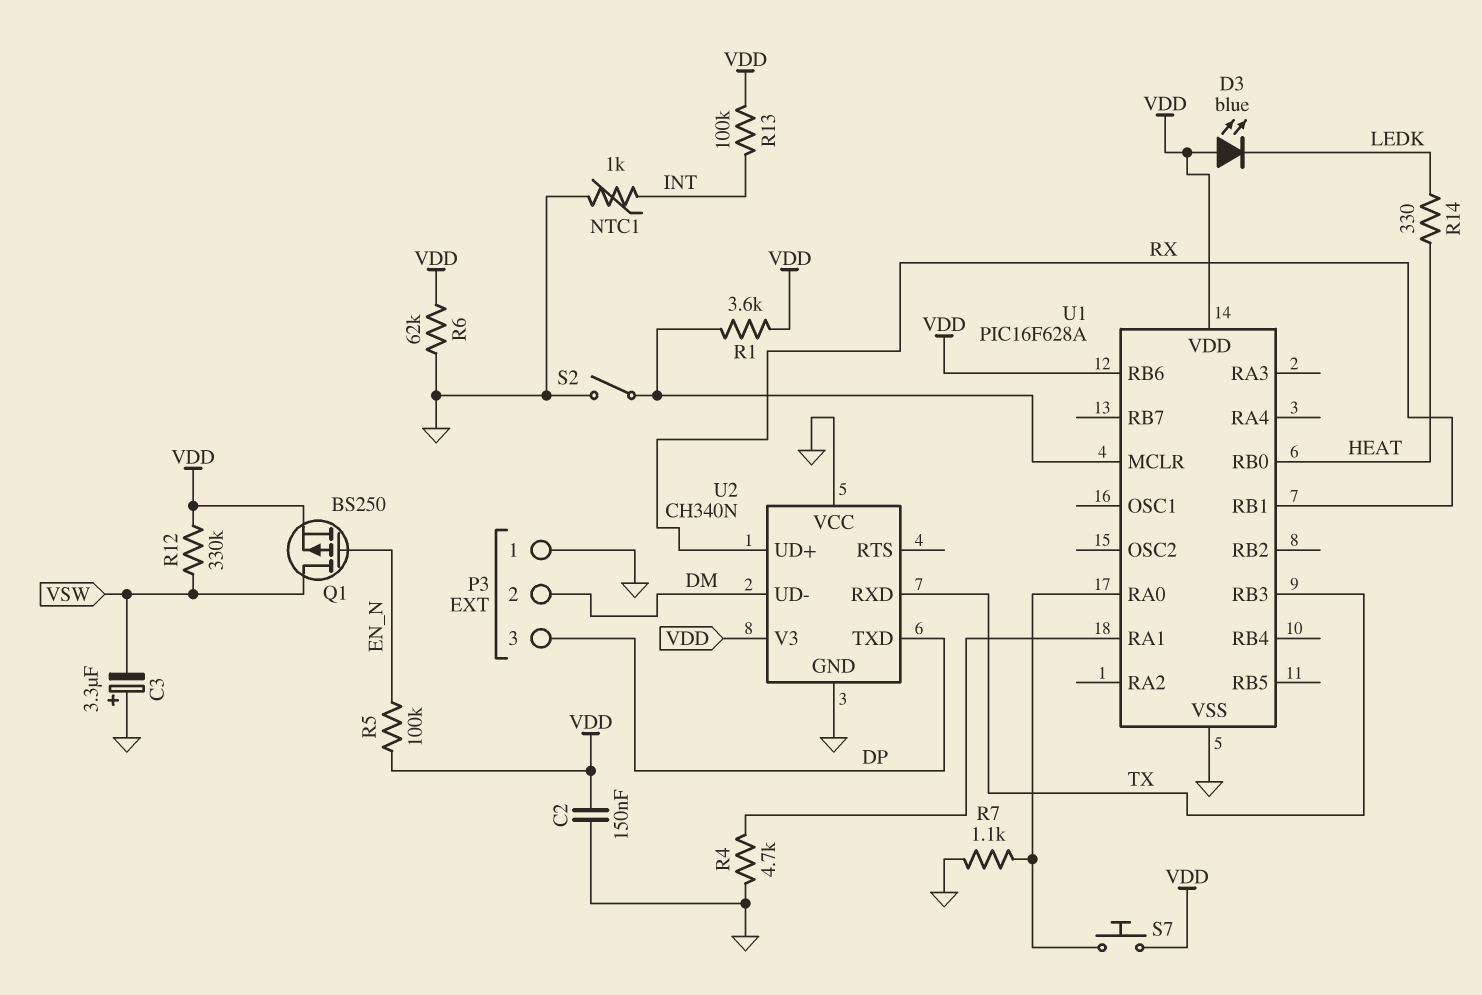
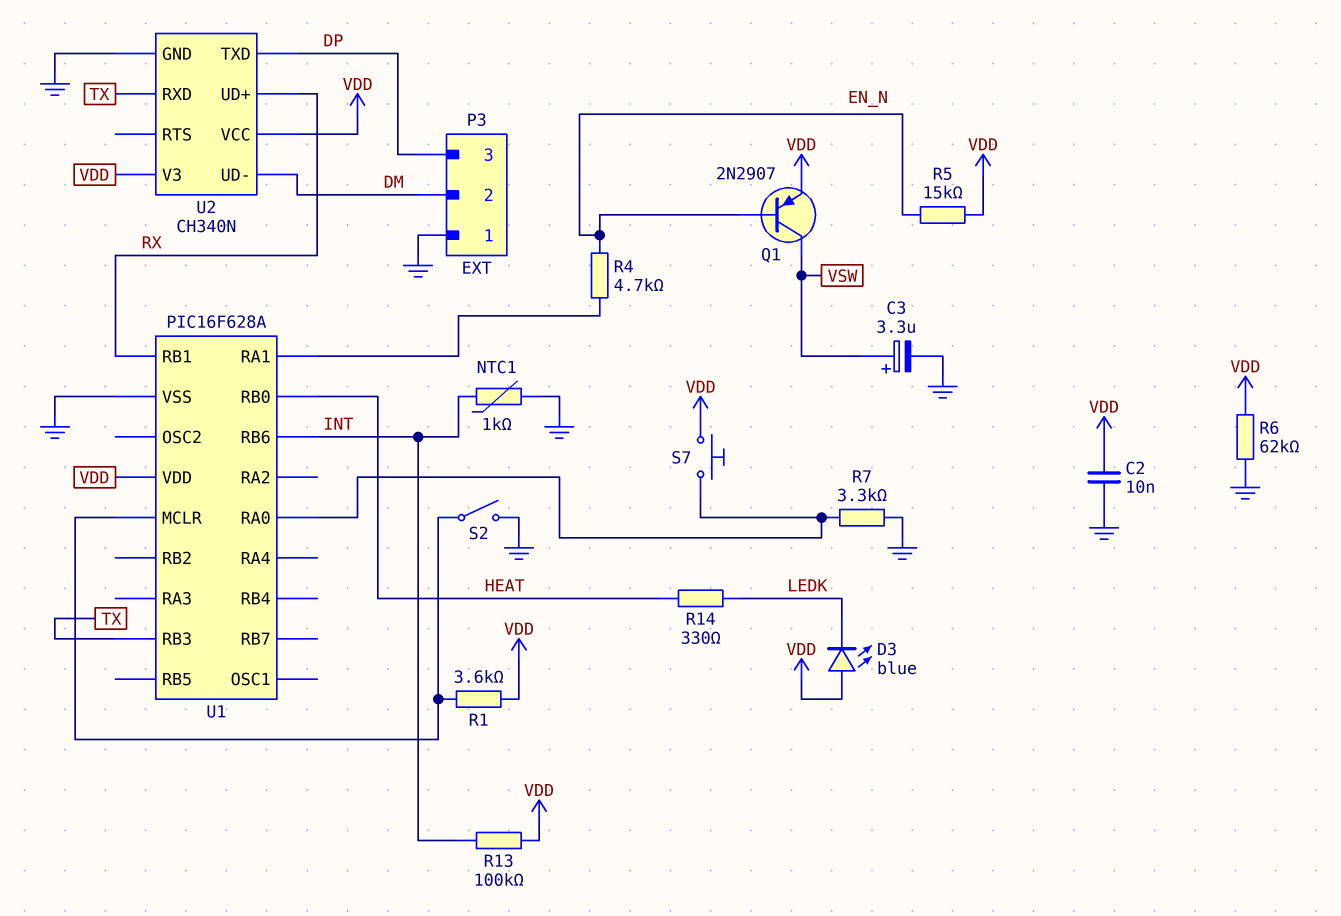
C2: 150nF (GND, VDD) -> 10nF (GND, VDD)
C3: 3.3uF (plus GND, minus VSW) -> 3.3uF (plus VSW, minus GND)
Q1: PMOS BS250 (G EN_N, D VSW, S VDD) -> PNP 2N2907 (B EN_N, C VSW, E VDD)
R4: 4.7k (GND, U1/RA1) -> 4.7k (EN_N, U1/RA1)
R5: 100k (EN_N, VDD) -> 15k (EN_N, VDD)
R7: 1.1k (GND, U1/RA0) -> 3.3k (GND, U1/RA0)
R12: 330k (VDD, VSW) -> none
U1 pin RB6: VDD -> INT
U2 pin VCC: GND -> VDD

